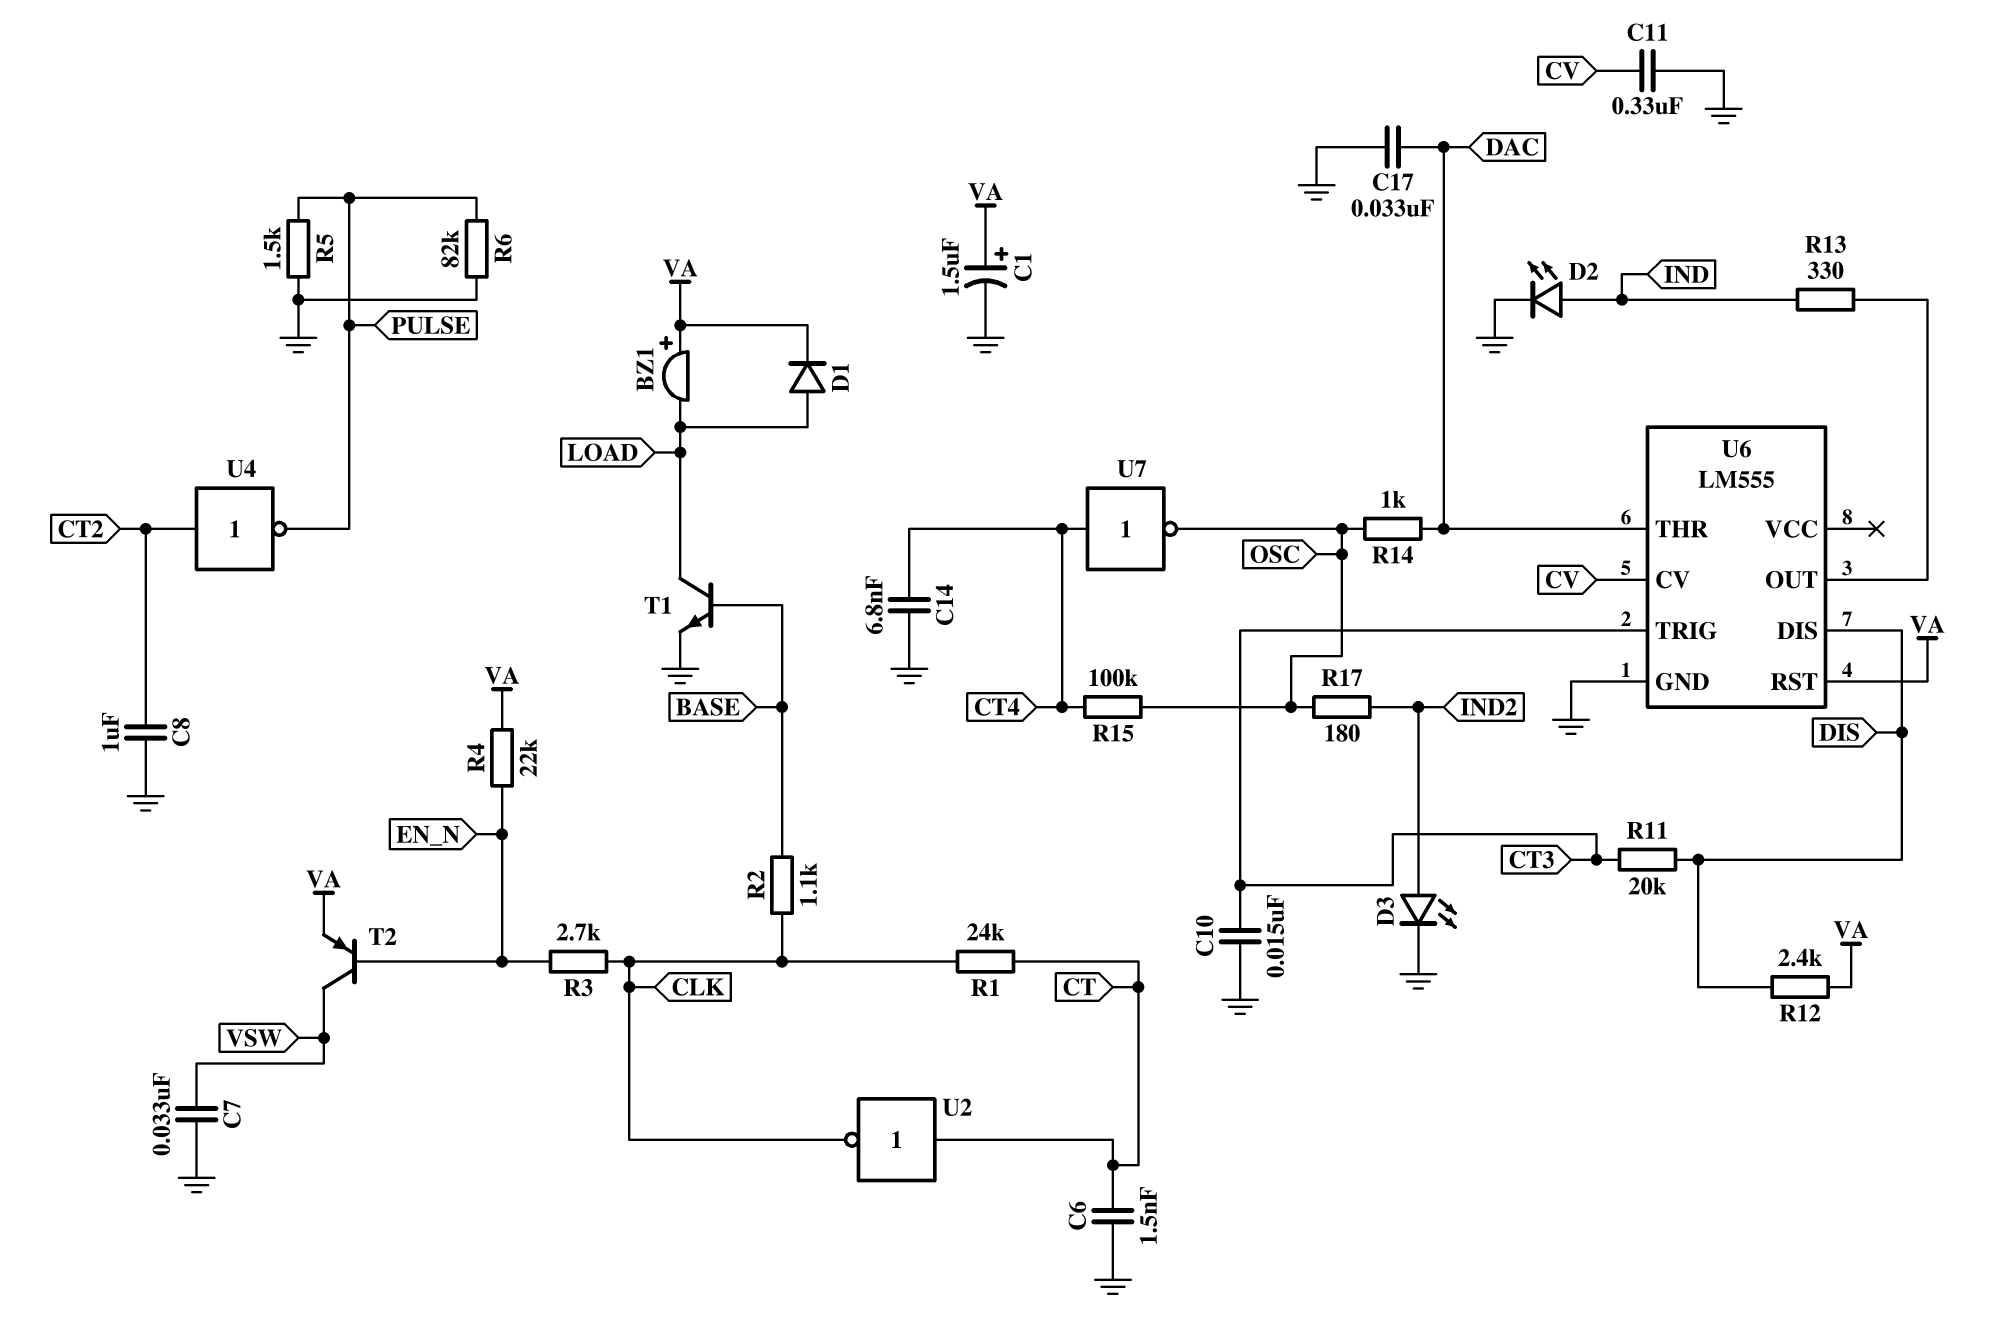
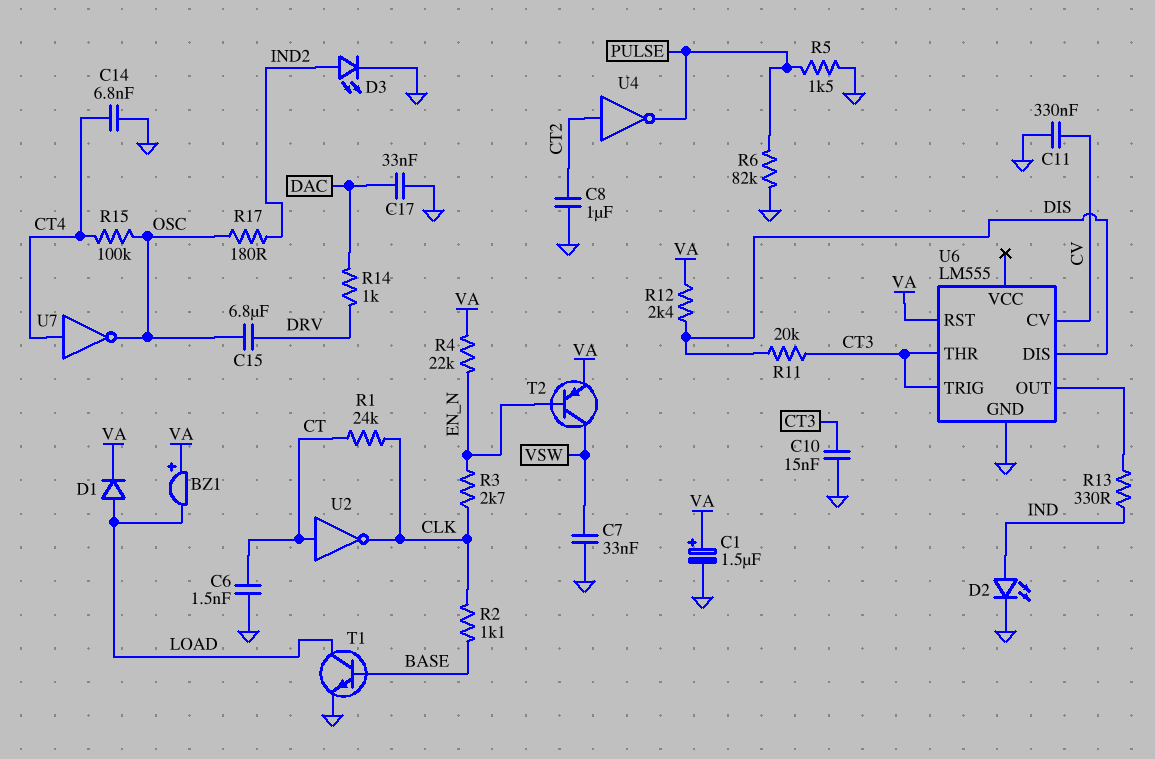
C15: none -> 6.8uF (DRV, OSC)
R14: 1k (DAC, OSC) -> 1k (DAC, DRV)
U6 pin THR: DAC -> CT3

